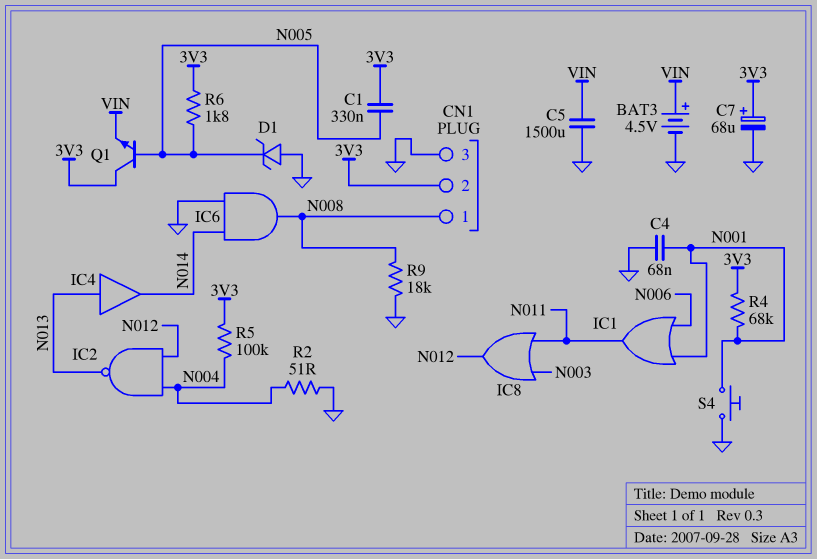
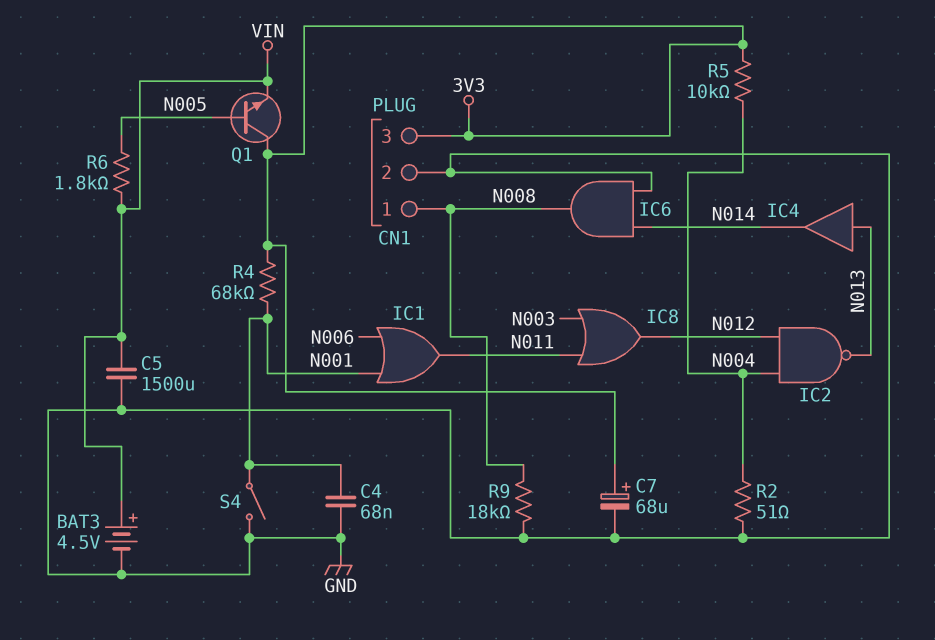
C1: 330nF (3V3, N005) -> none
CN1 pin 2: 3V3 -> GND
CN1 pin 3: GND -> 3V3
D1: zener (A GND, K N005) -> none
R5: 100k (3V3, N004) -> 10k (3V3, N004)
R6: 1.8k (3V3, N005) -> 1.8k (N005, VIN)
S4: button (GND, N001) -> switch (GND, N001)

